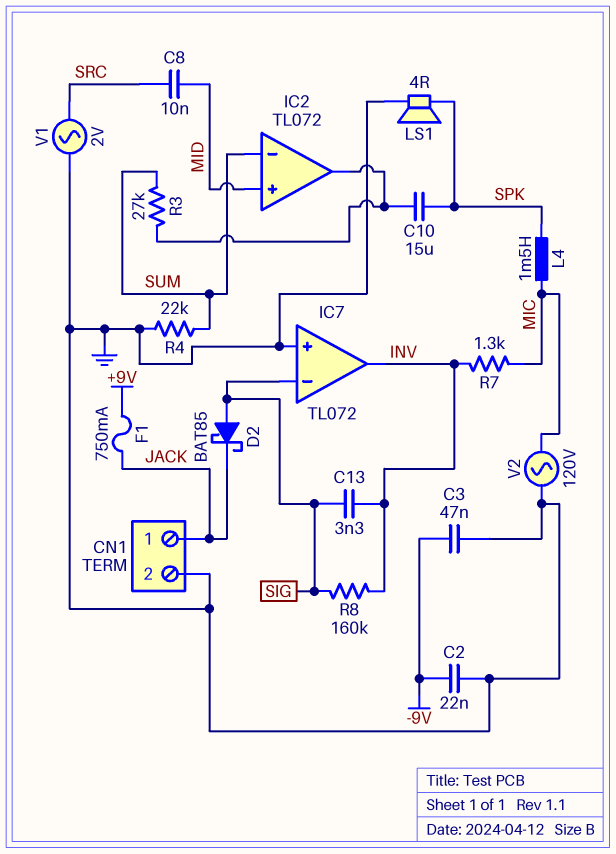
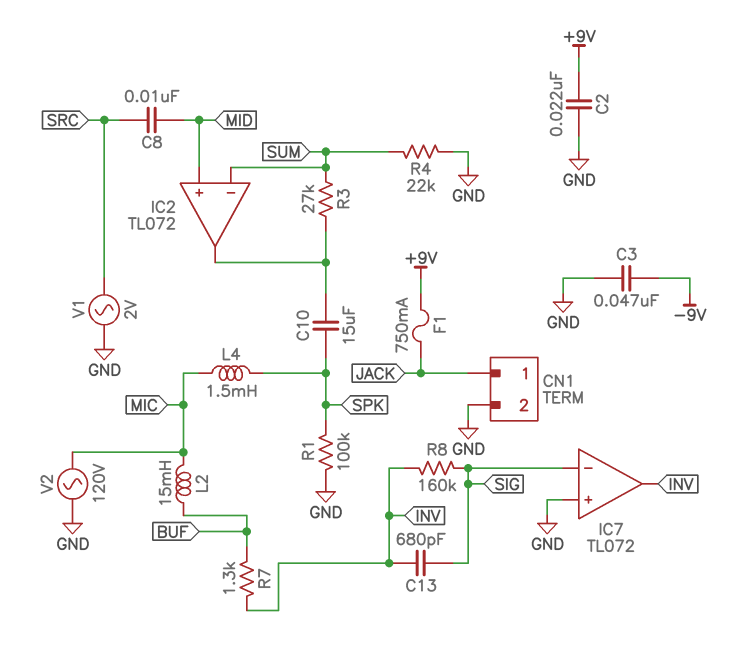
C2: 22nF (-9V, GND) -> 22nF (+9V, GND)
C13: 3.3nF (INV, SIG) -> 680pF (INV, SIG)
D2: schottky BAT85 (A SIG, K JACK) -> none
L2: none -> 15mH (BUF, MIC)
LS1: speaker 4R (GND, SPK) -> none
R1: none -> 100k (GND, SPK)
R7: 1.3k (INV, MIC) -> 1.3k (BUF, INV)

